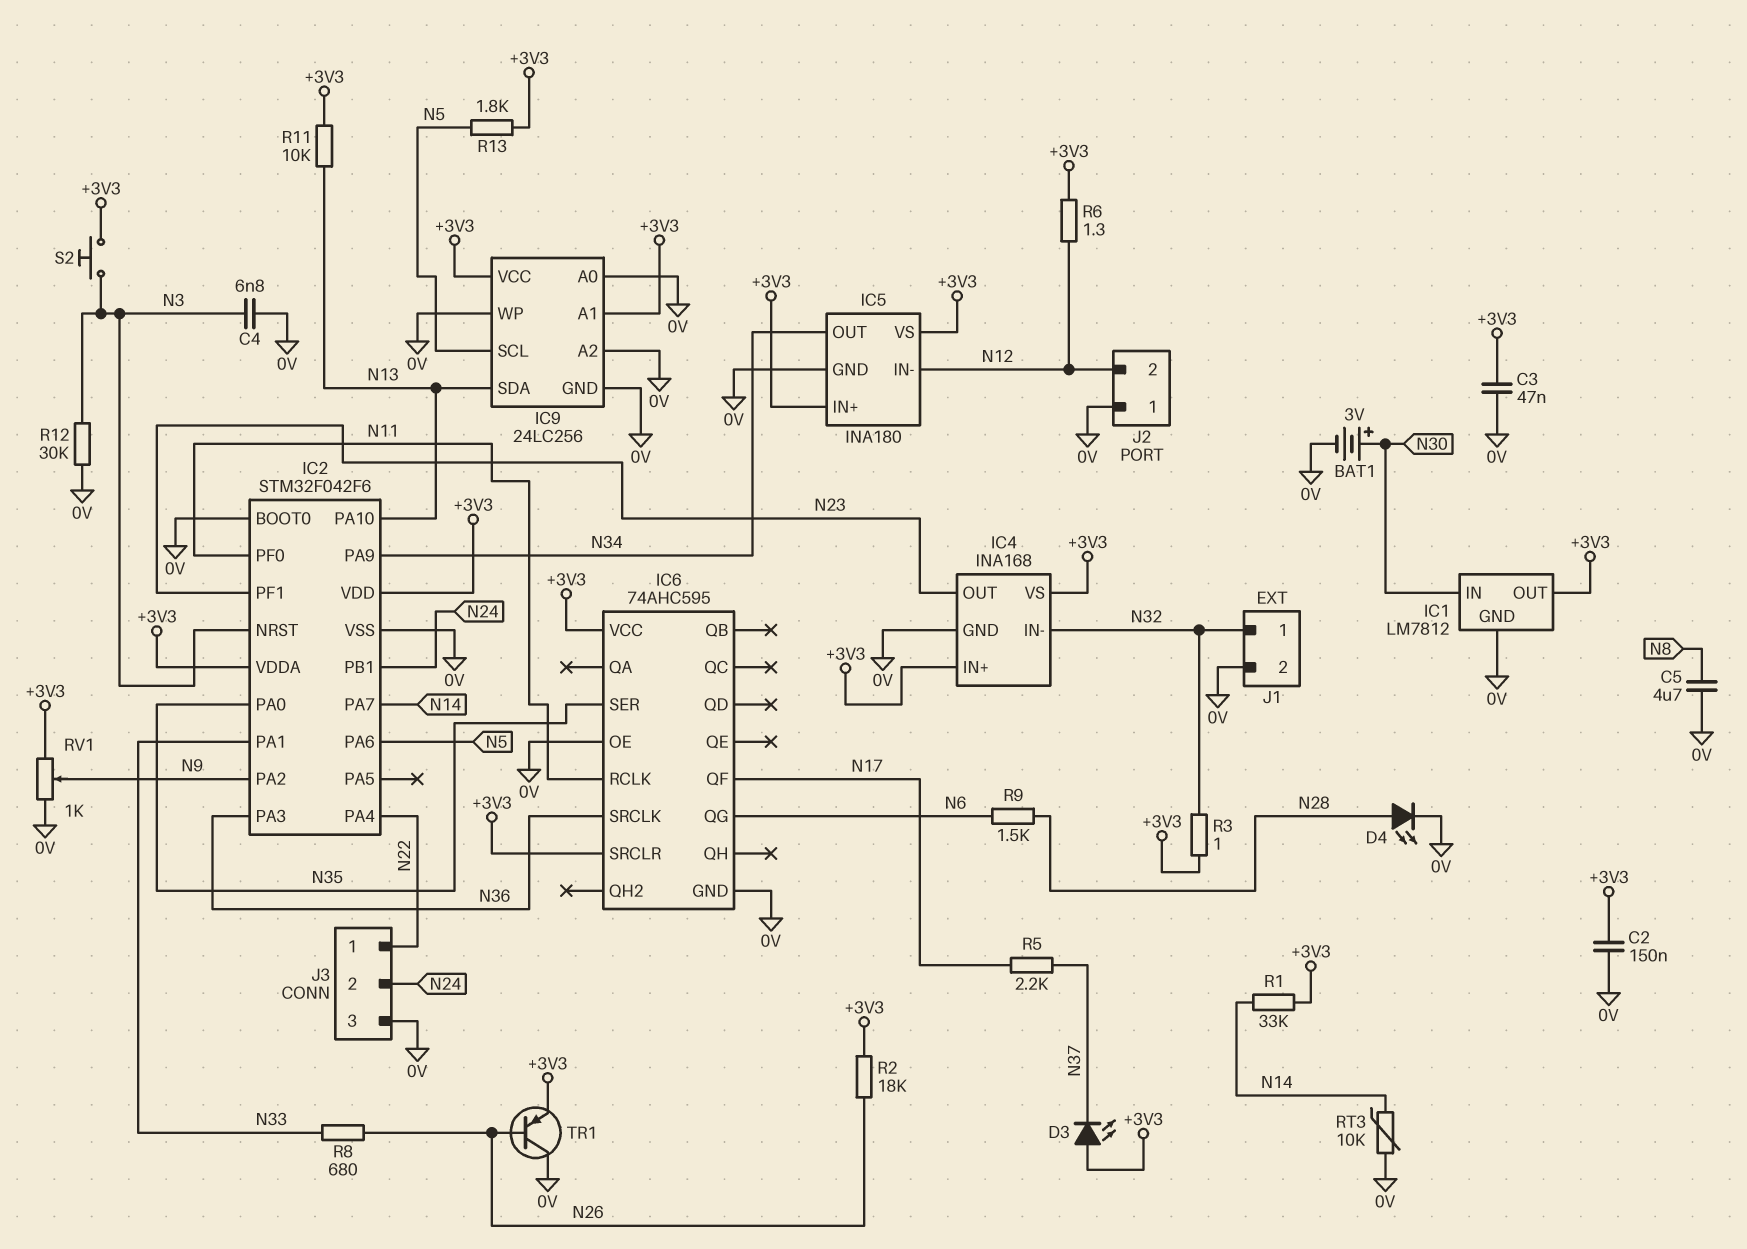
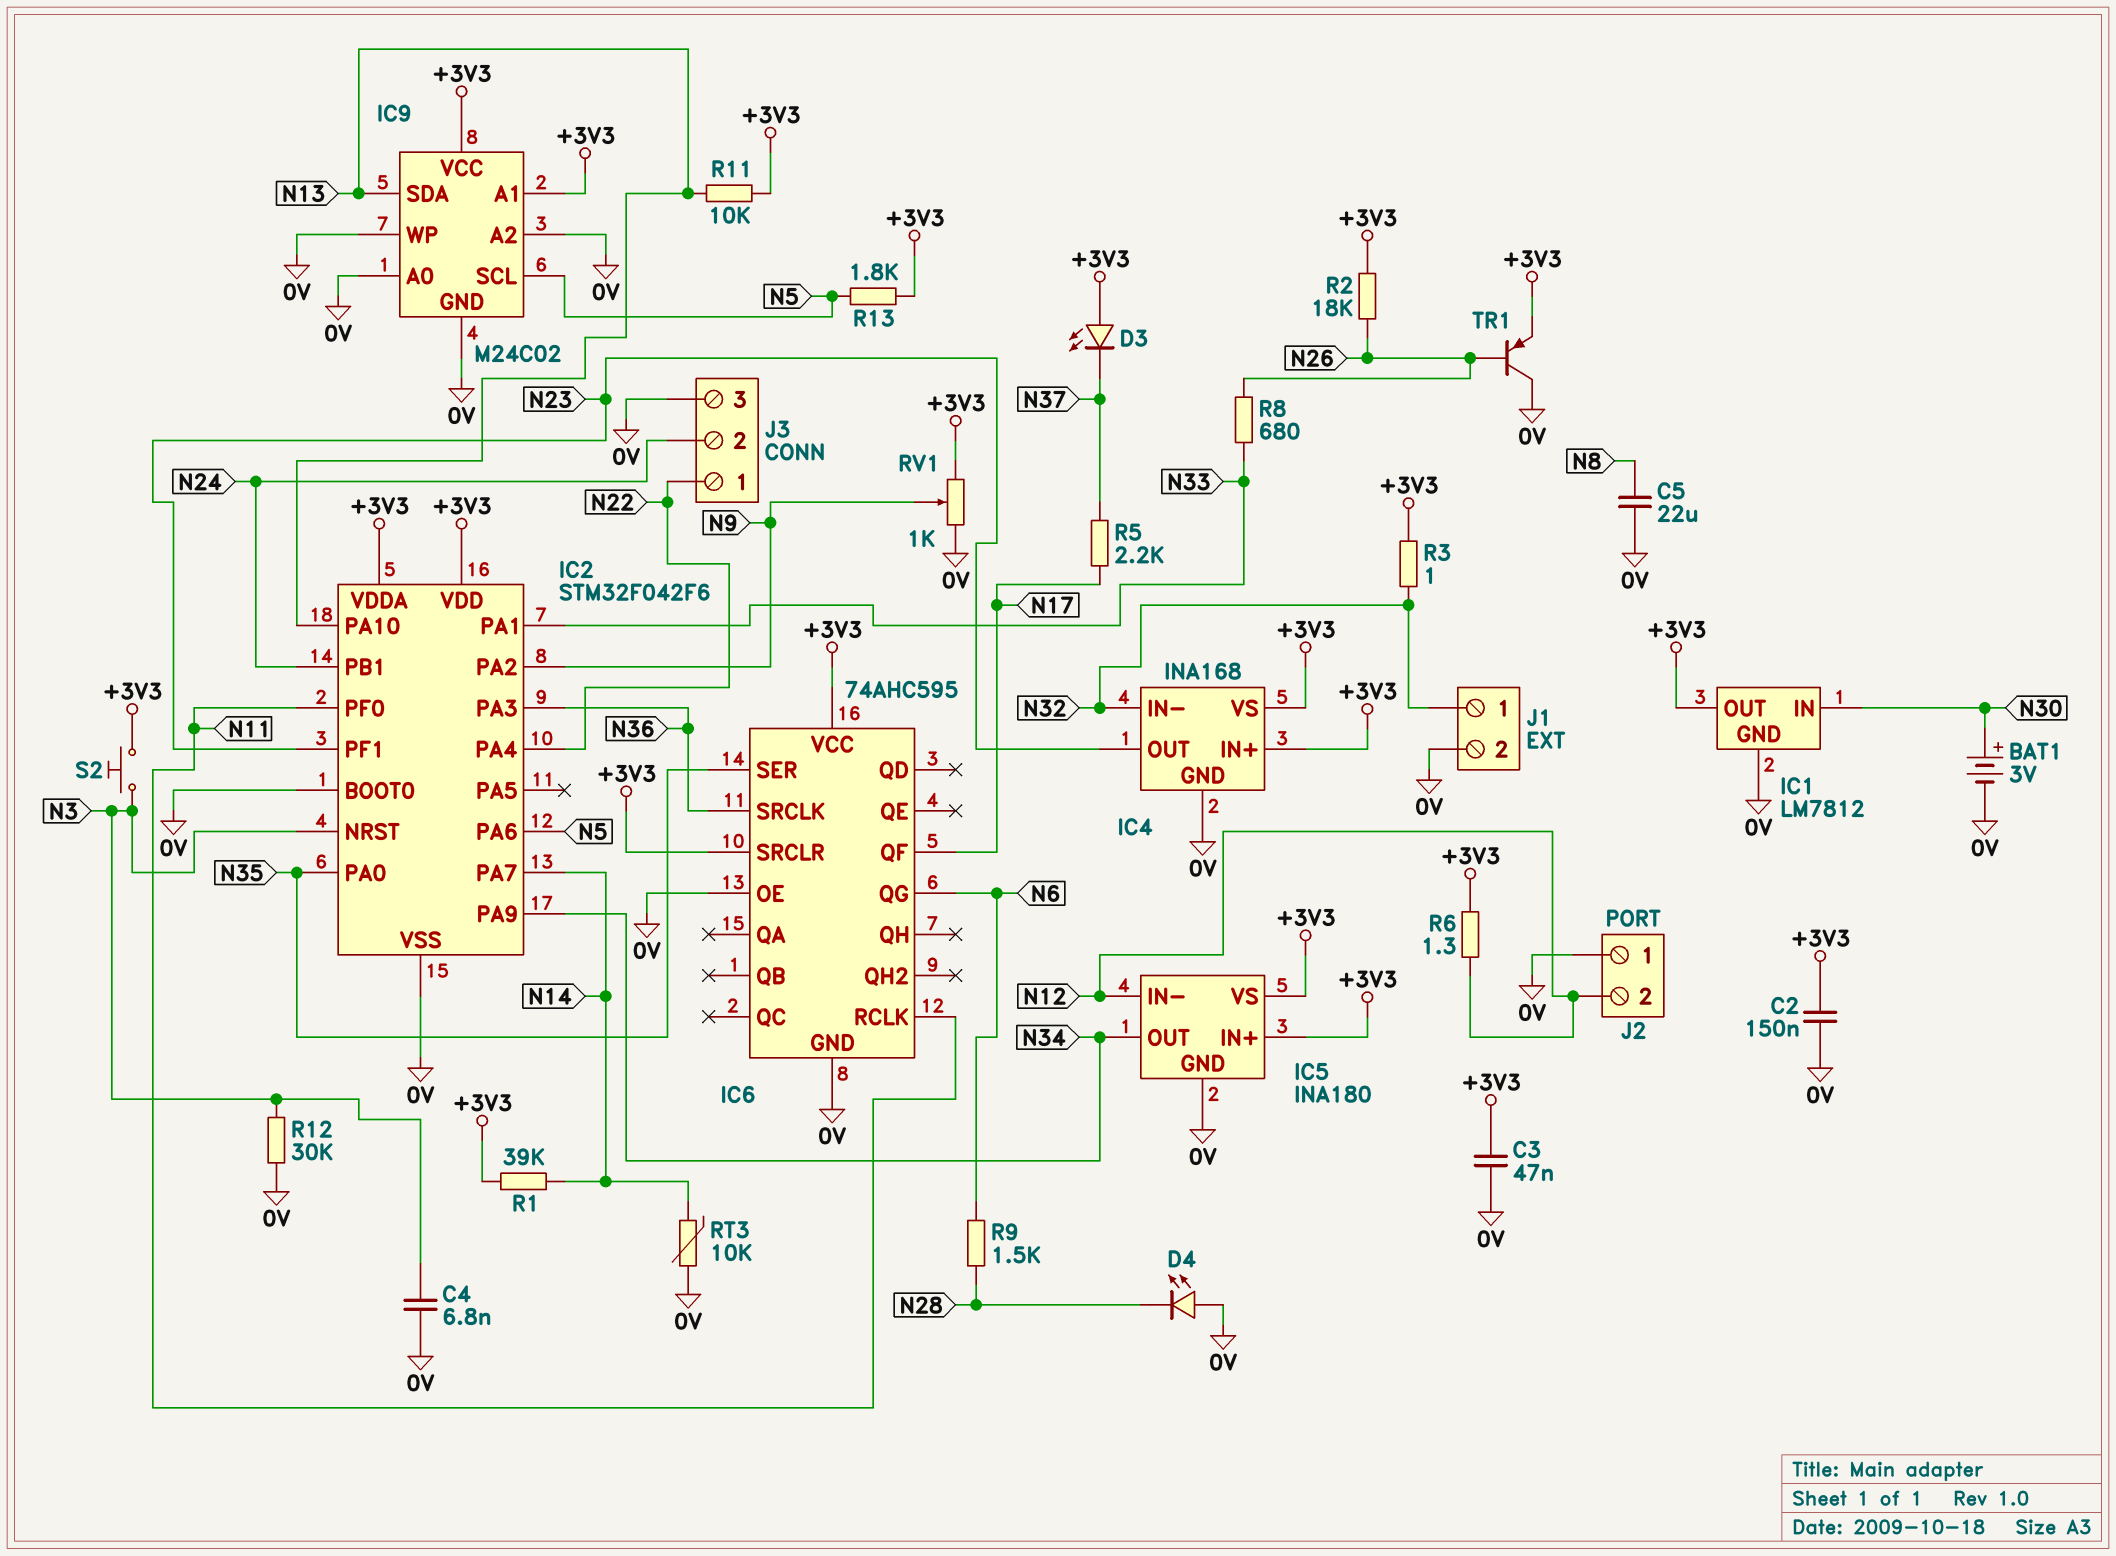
C5: 4.7uF (0V, N8) -> 22uF (0V, N8)
D4: LED (A N28, K 0V) -> LED (A 0V, K N28)
IC9: 24LC256 -> M24C02
R1: 33k (+3V3, N14) -> 39k (+3V3, N14)

